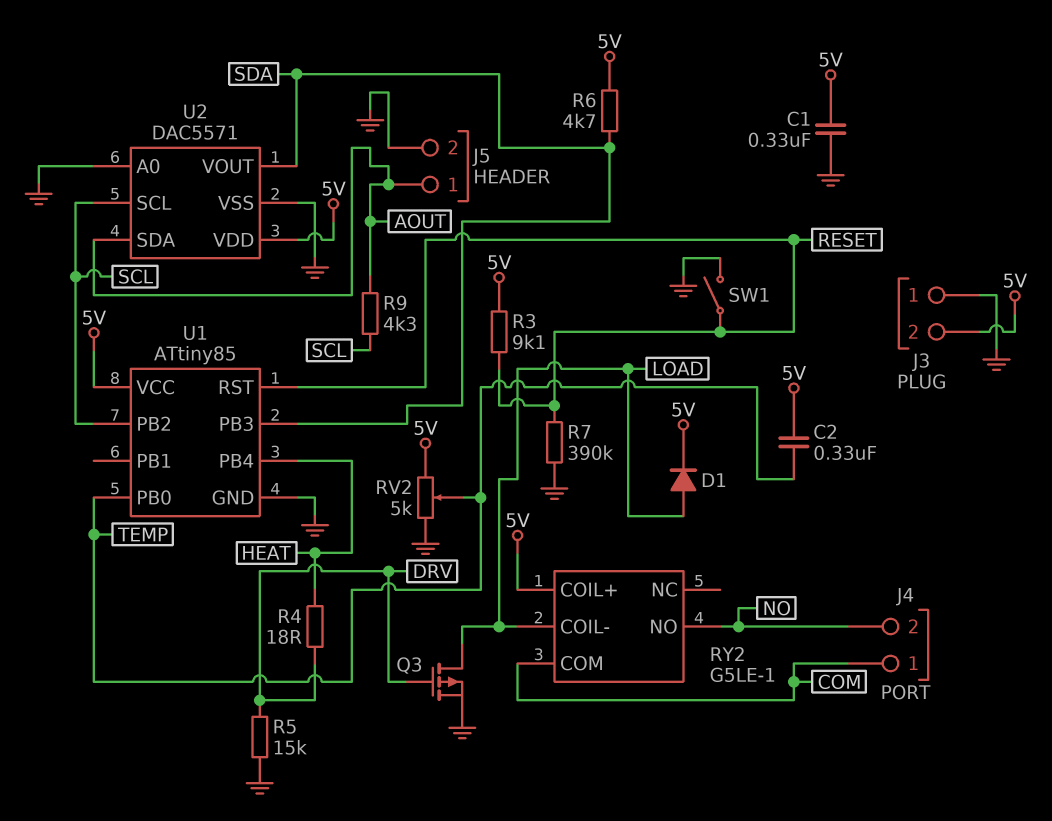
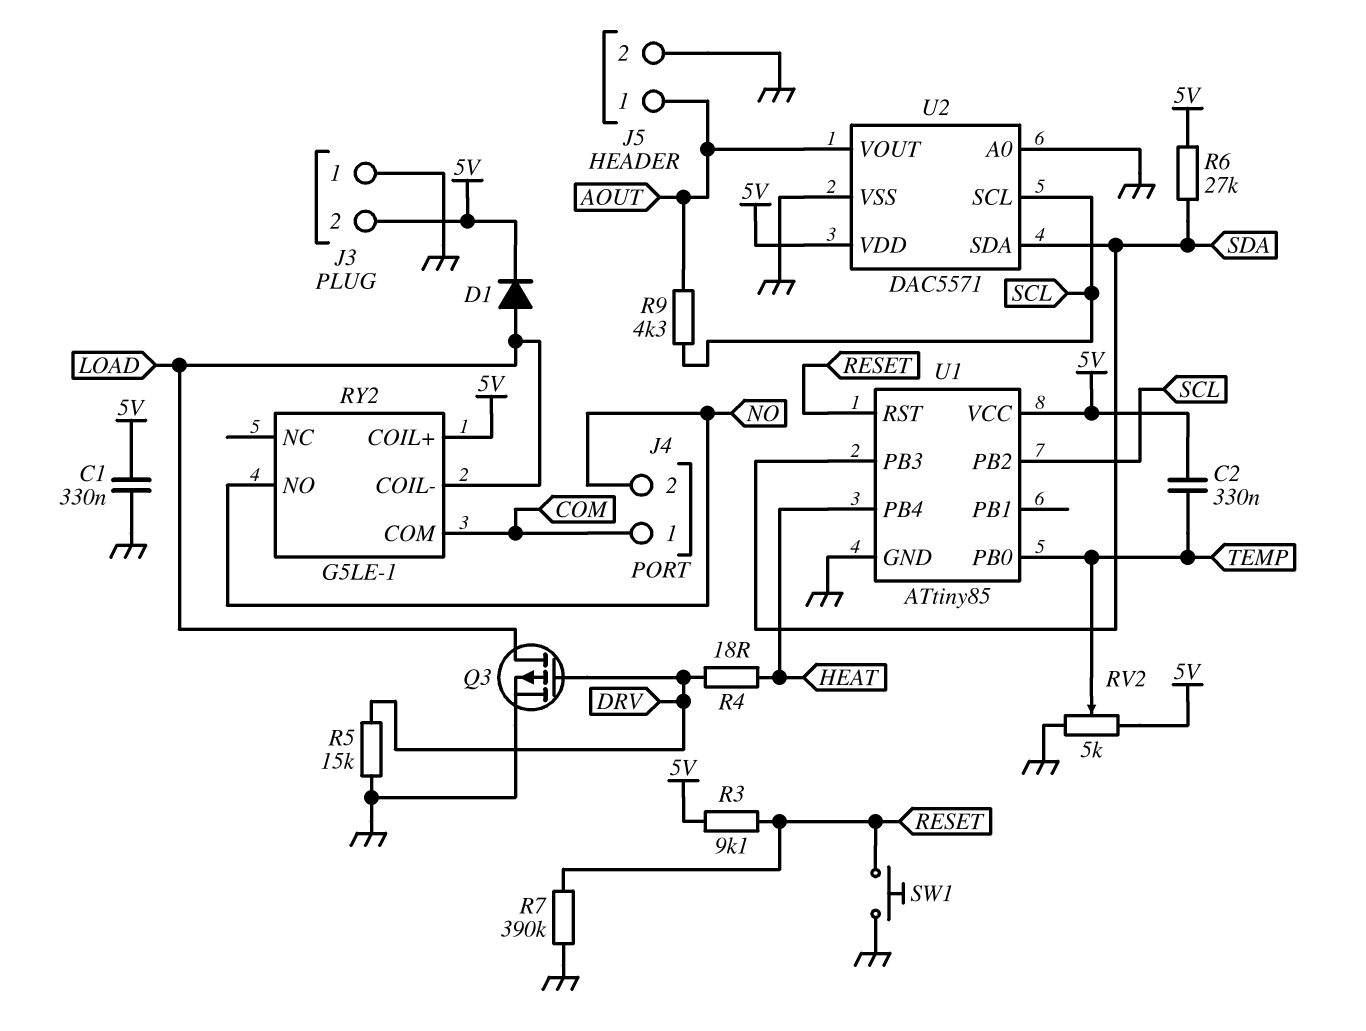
R6: 4.7k (5V, SDA) -> 27k (5V, SDA)
SW1: switch (GND, RESET) -> button (GND, RESET)
U2 pin SDA: AOUT -> SDA
U2 pin VOUT: SDA -> AOUT

